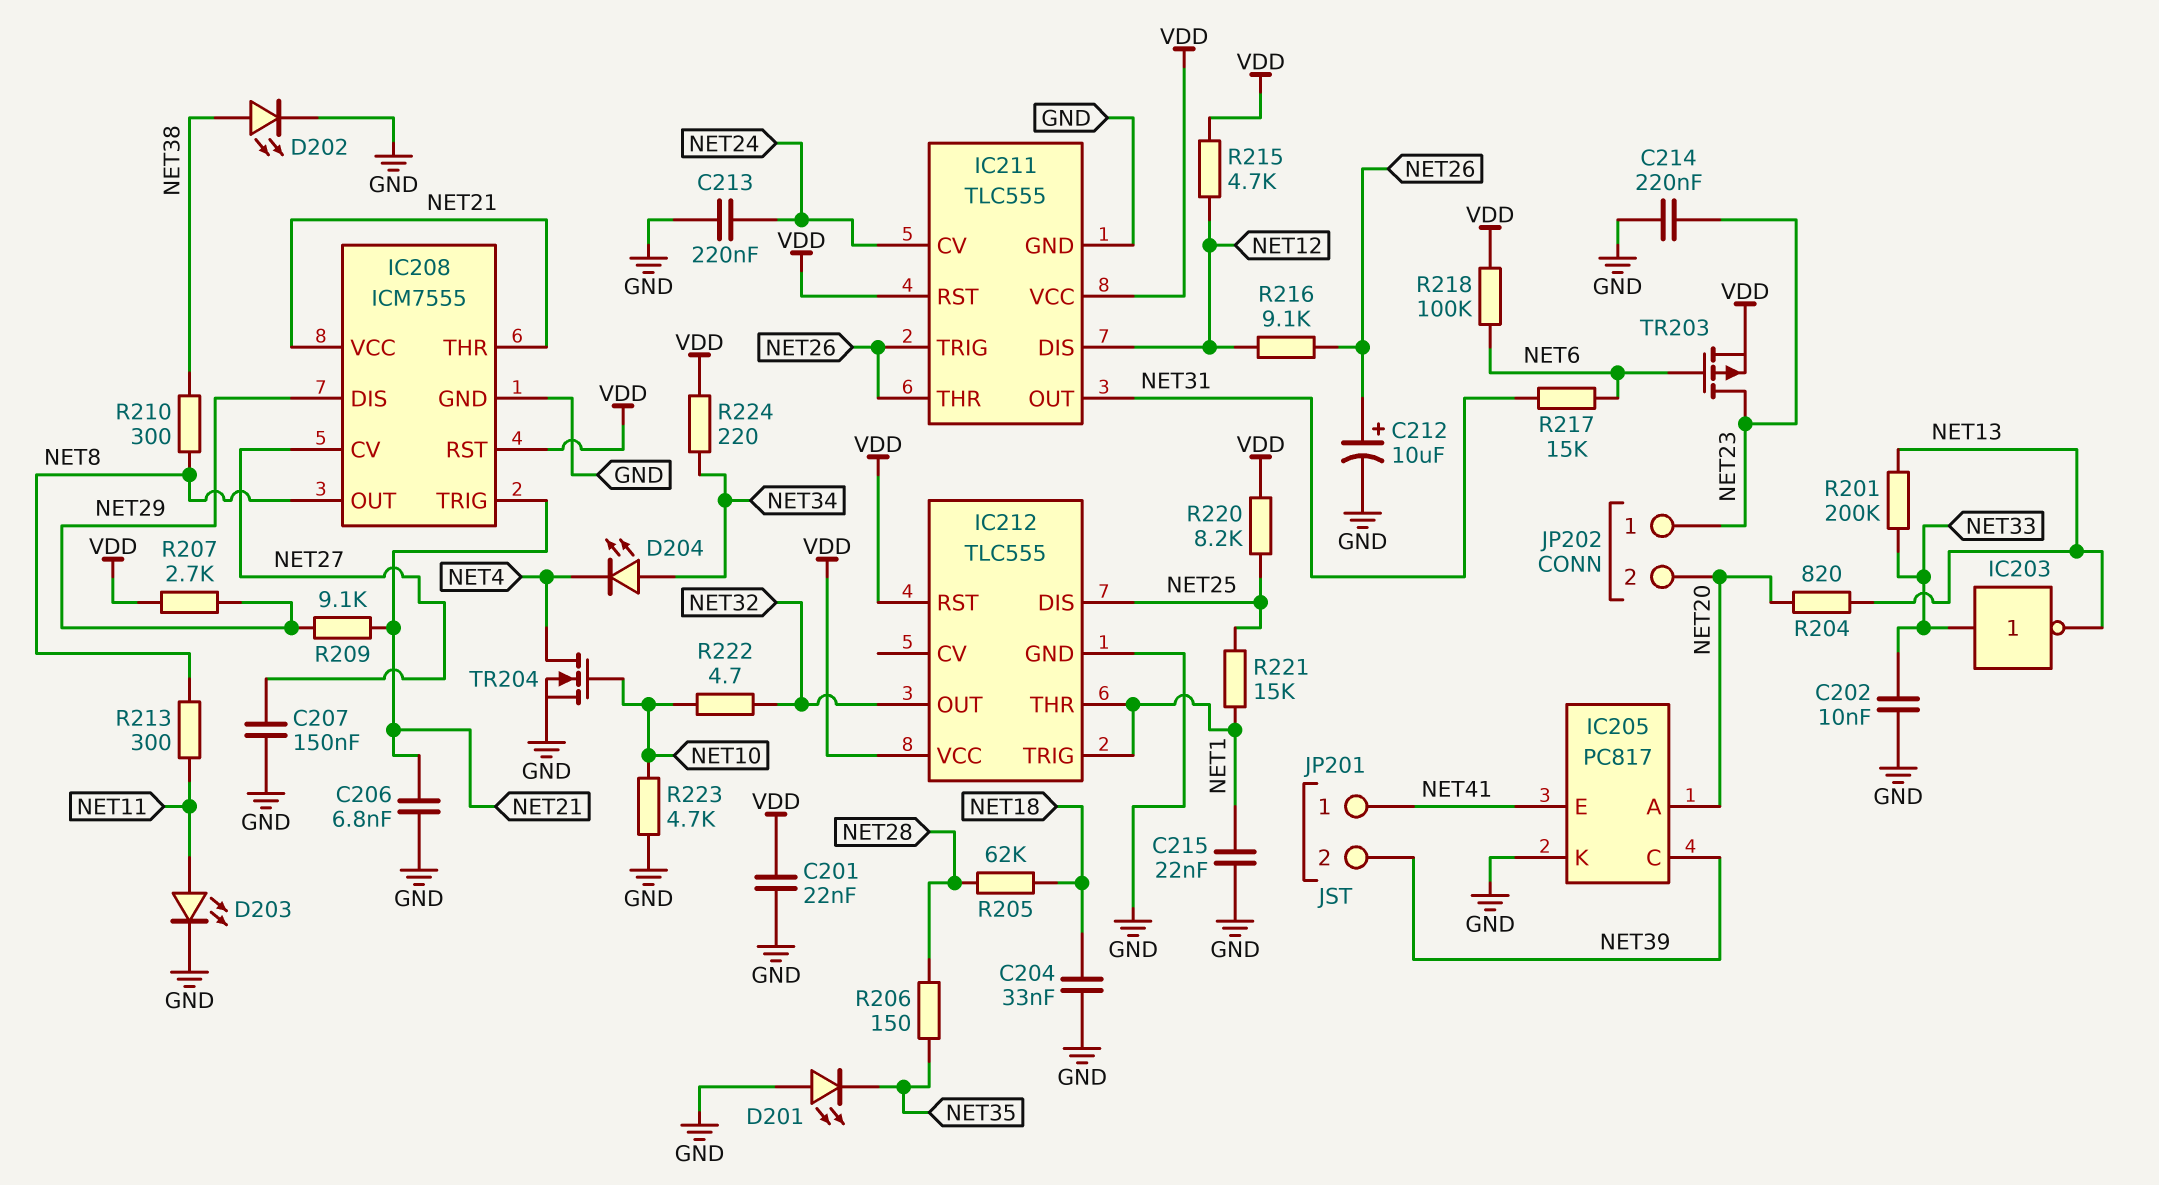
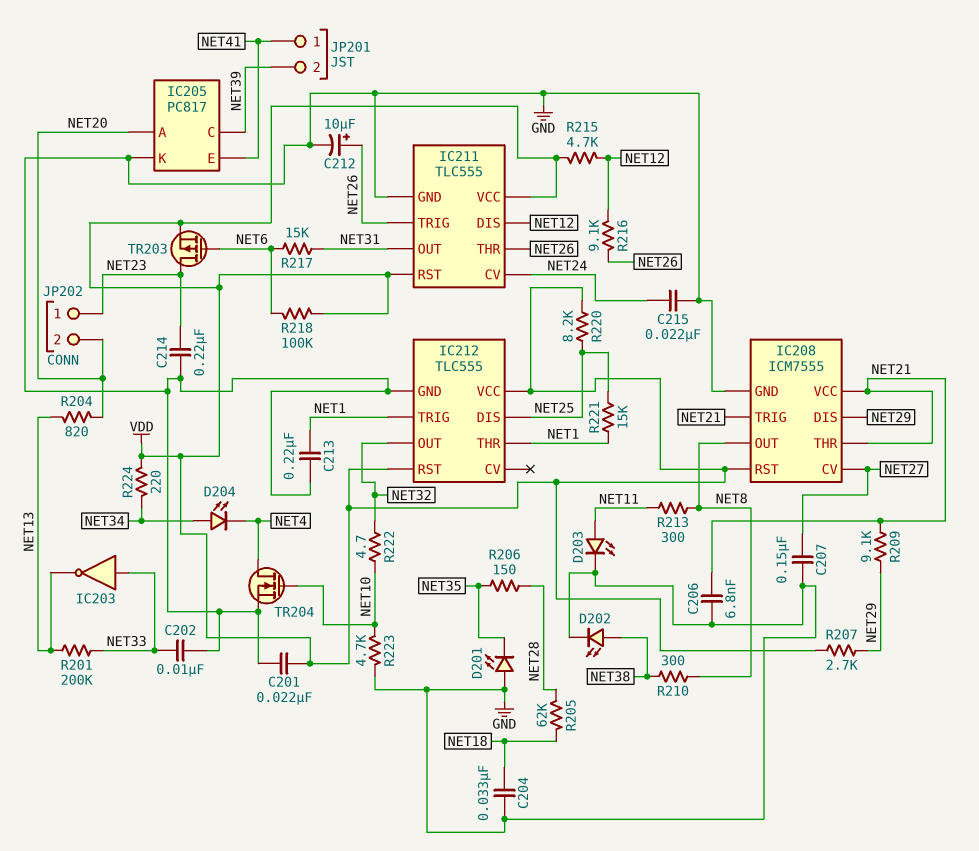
C213: 220nF (GND, NET24) -> 220nF (GND, NET1)
C215: 22nF (GND, NET1) -> 22nF (GND, NET24)

